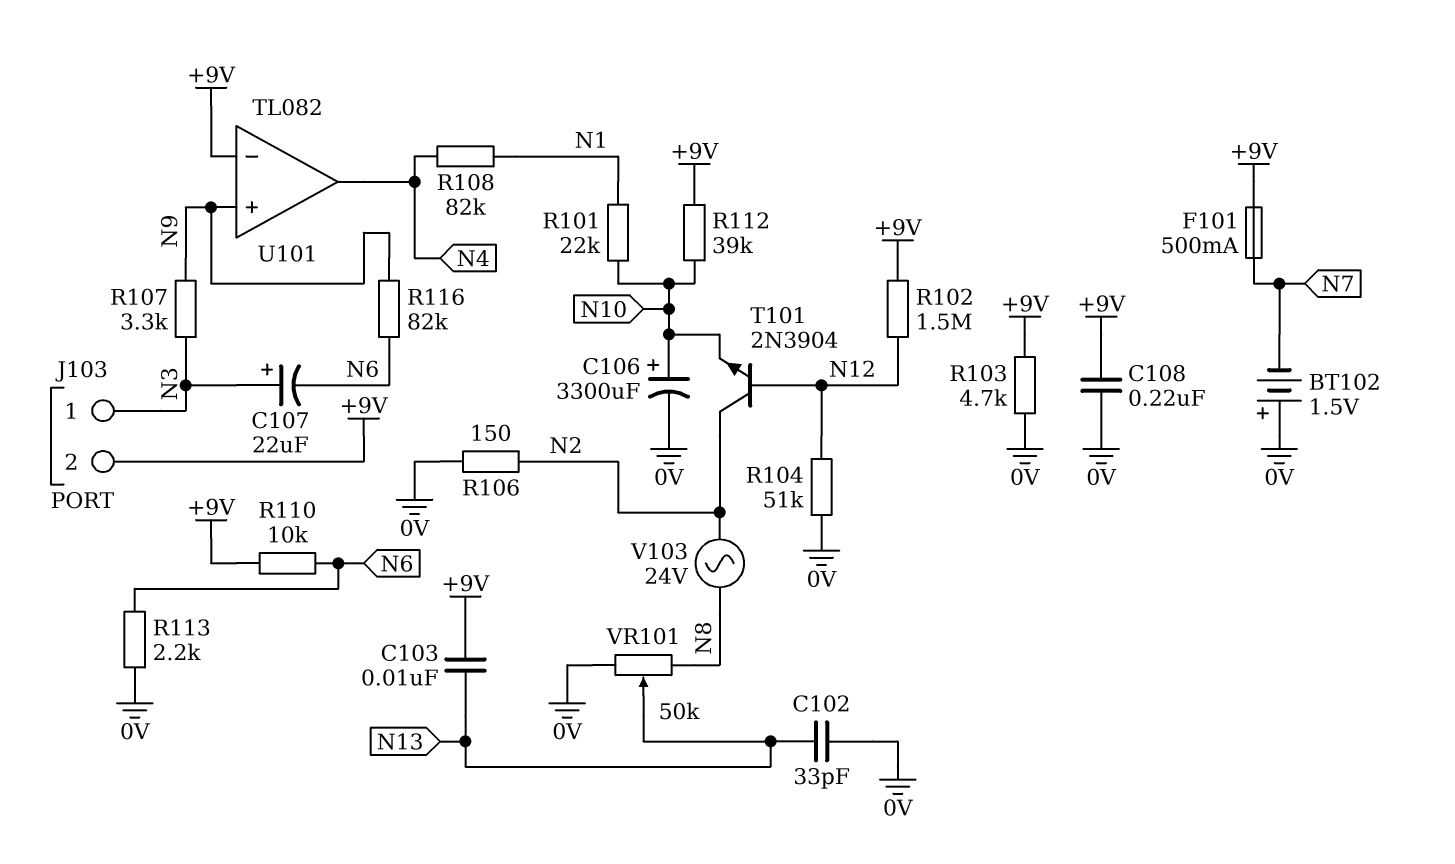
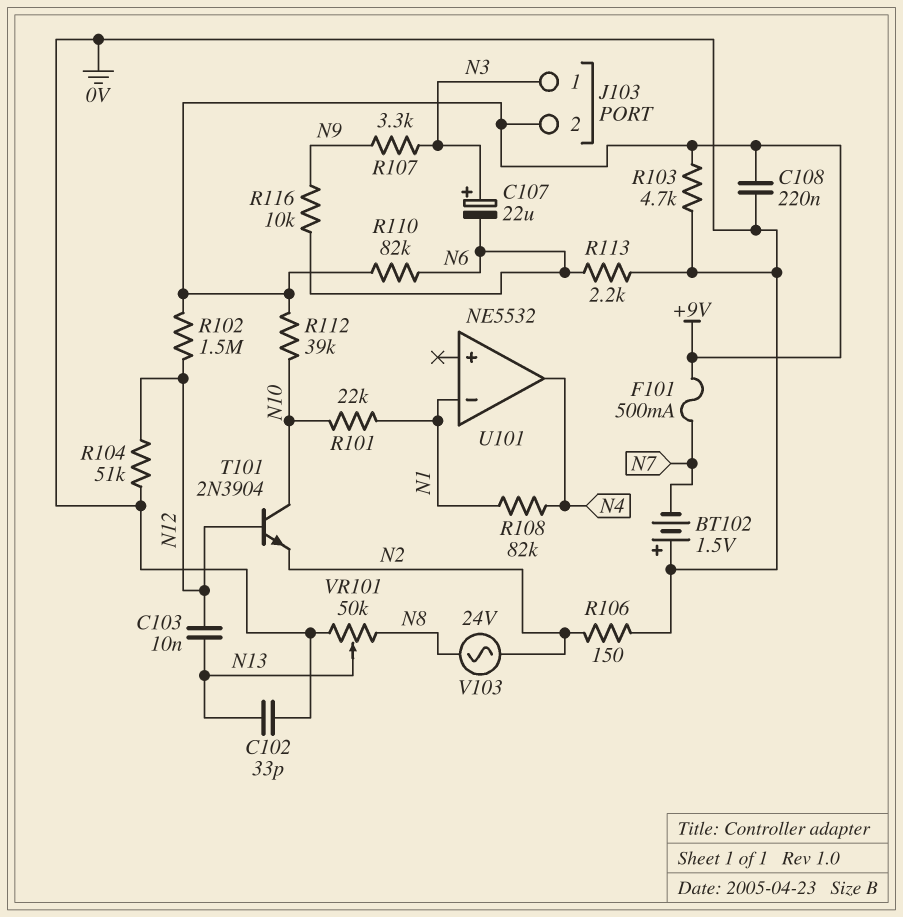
C103: 10nF (+9V, N13) -> 10nF (N12, N13)
C106: 3300uF (plus N10, minus 0V) -> none
R110: 10k (+9V, N6) -> 82k (+9V, N6)
R116: 82k (N6, N9) -> 10k (N6, N9)
T101: NPN 2N3904 (B N12, C N2, E N10) -> NPN 2N3904 (B N12, C N10, E N2)
U101: TL082 -> NE5532
U101 pin in+: N9 -> none
U101 pin in-: +9V -> N1

